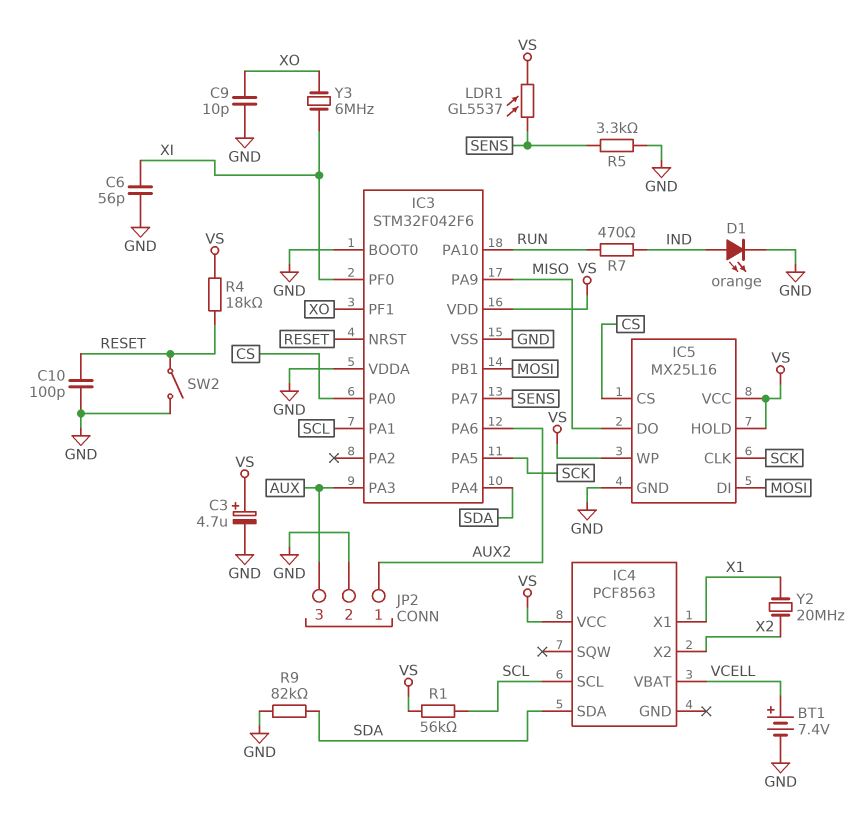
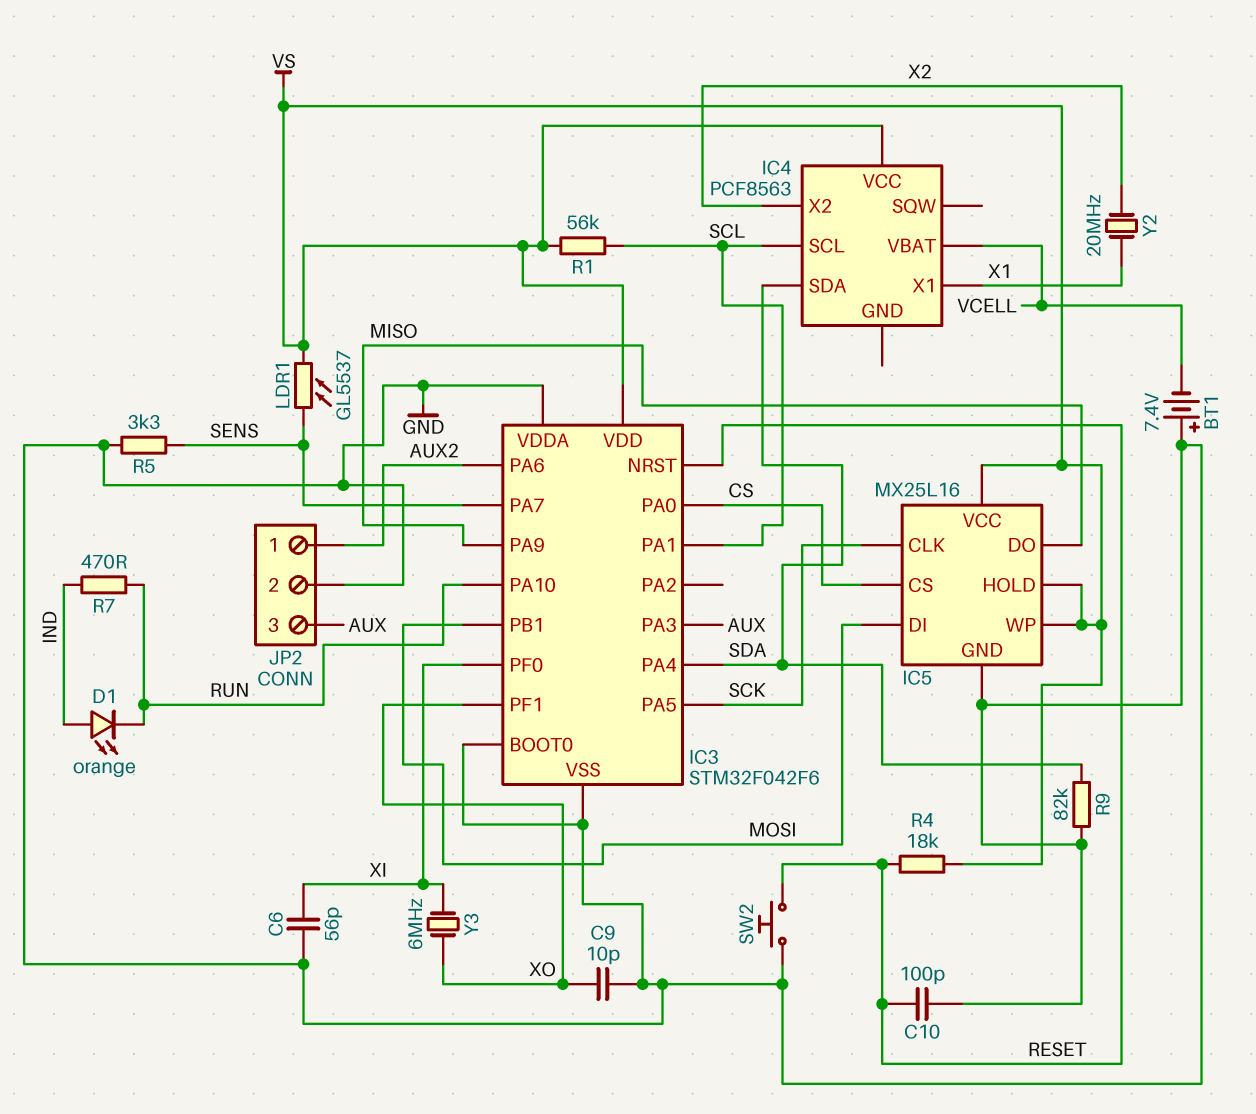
BT1: 7.4V (plus VCELL, minus GND) -> 7.4V (plus GND, minus VCELL)
C3: 4.7uF (plus VS, minus GND) -> none
D1: LED orange (A IND, K GND) -> LED orange (A IND, K RUN)
SW2: switch (GND, RESET) -> button (GND, RESET)

